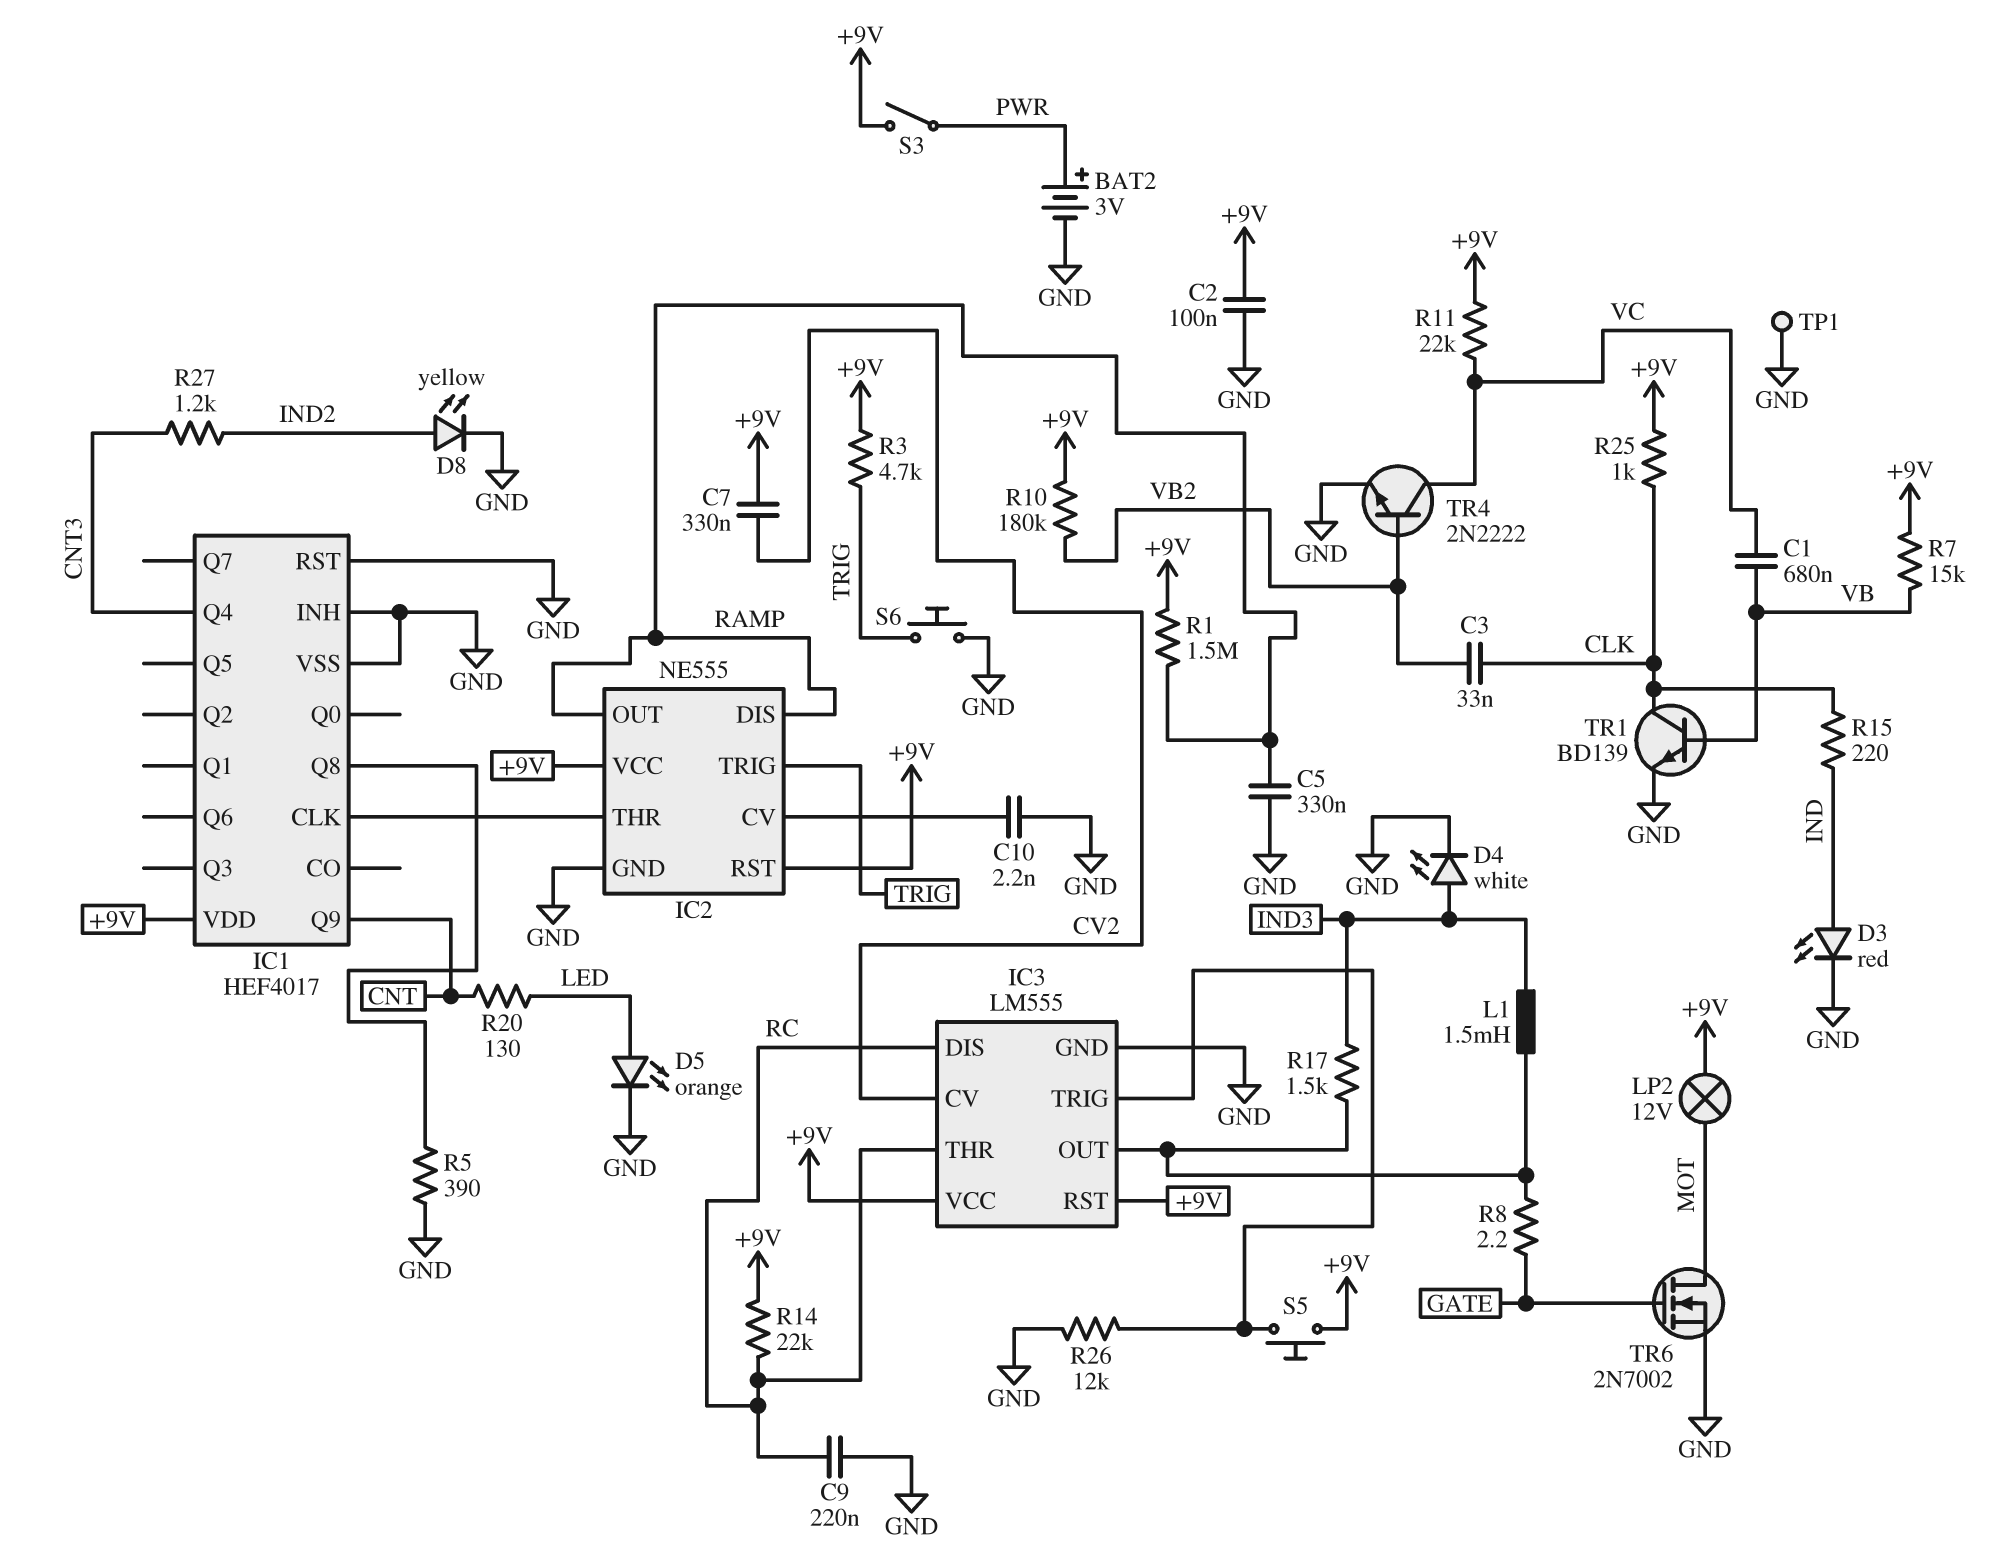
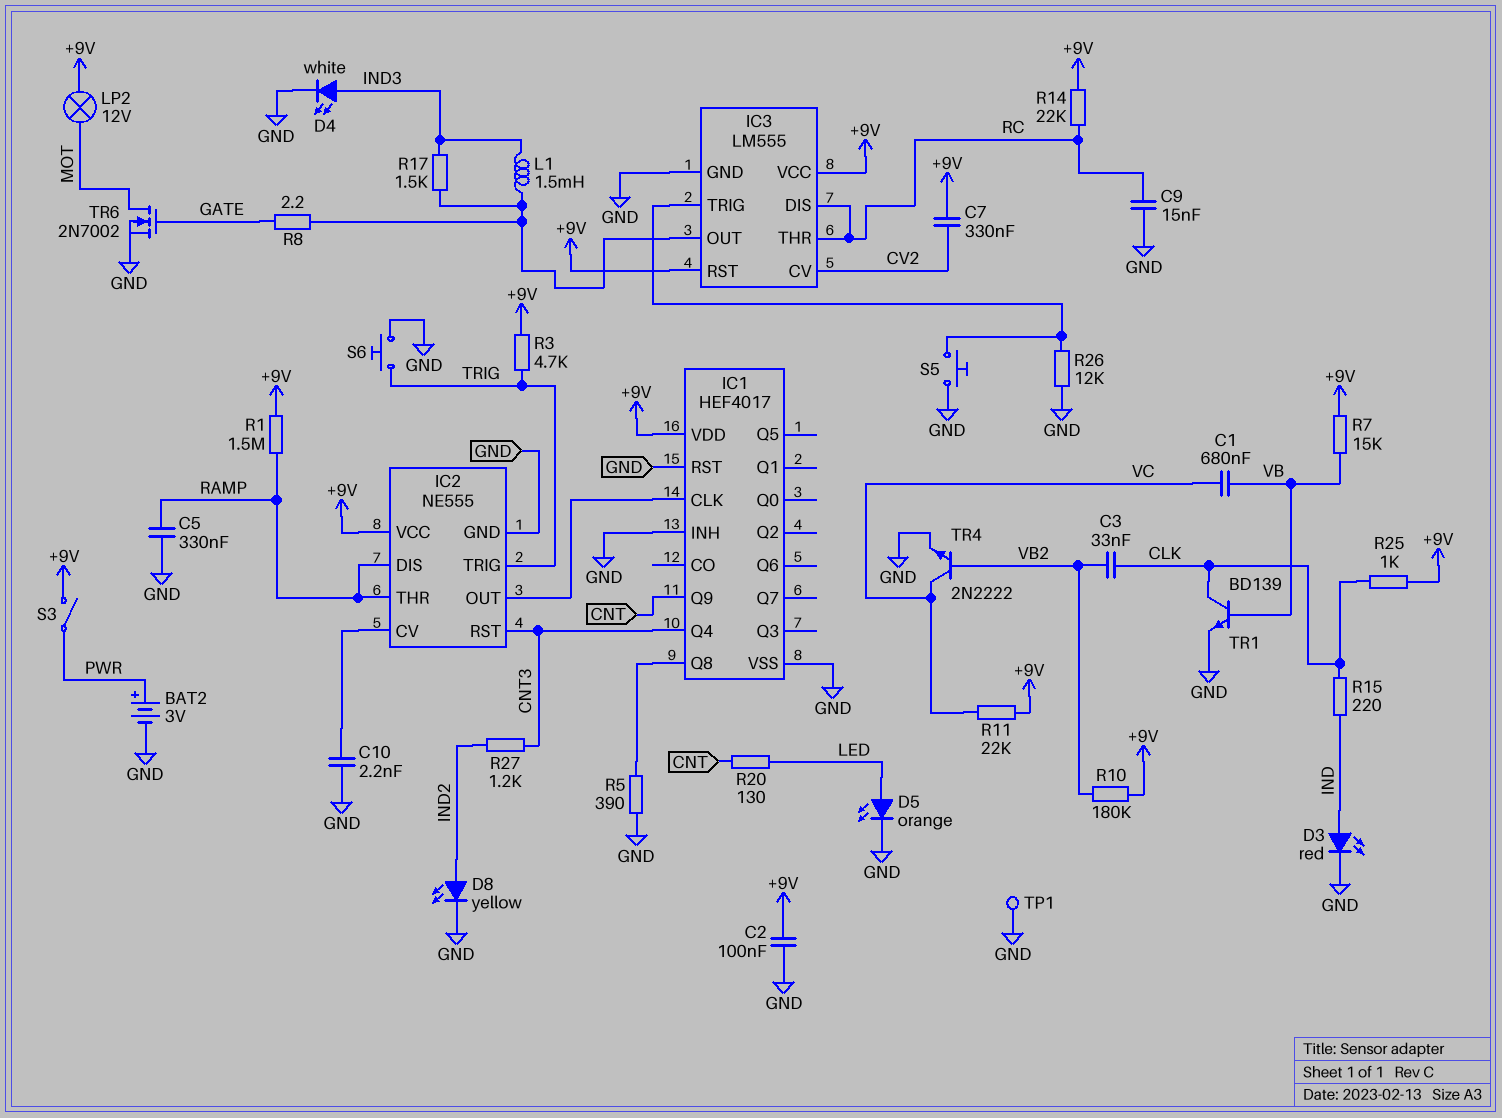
C9: 220nF (GND, RC) -> 15nF (GND, RC)
IC2 pin OUT: RAMP -> IC1/CLK
IC2 pin RST: +9V -> CNT3
IC2 pin THR: IC1/CLK -> RAMP
S5: button (+9V, IC3/TRIG) -> button (GND, IC3/TRIG)

